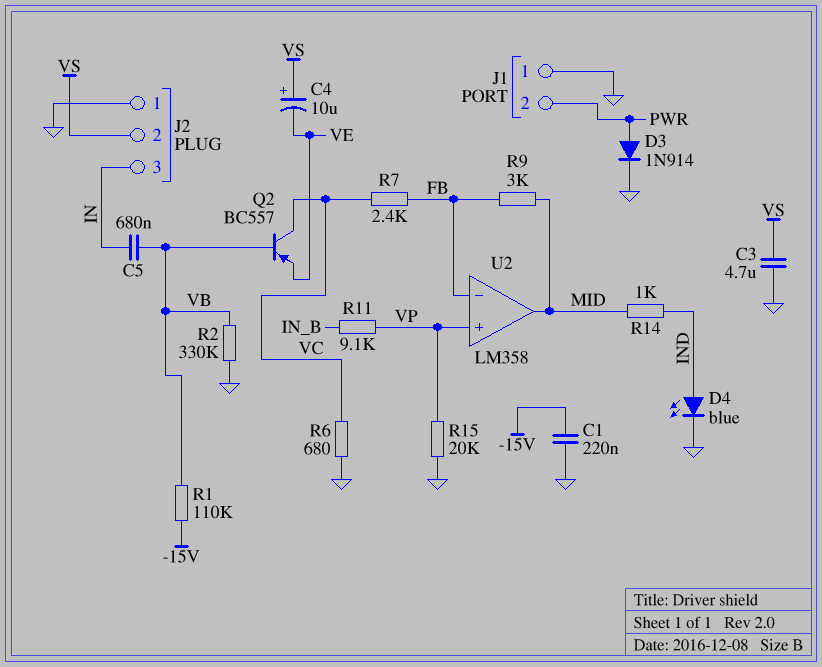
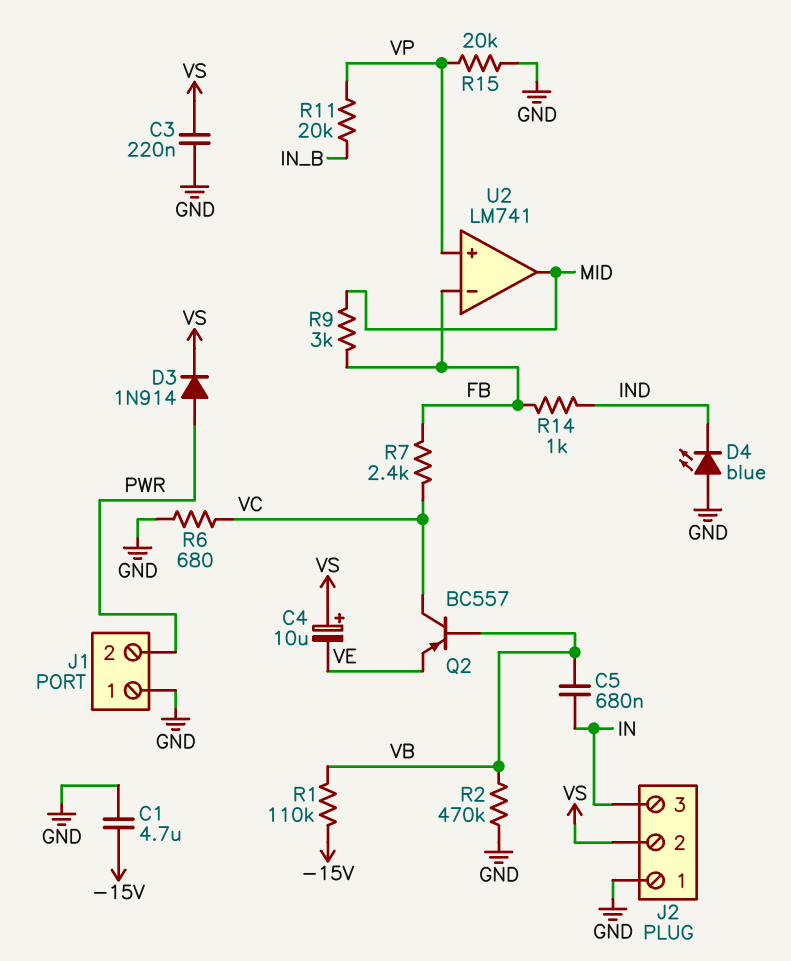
C1: 220nF (-15V, GND) -> 4.7uF (-15V, GND)
C3: 4.7uF (GND, VS) -> 220nF (GND, VS)
D3: diode 1N914 (A PWR, K GND) -> diode 1N914 (A PWR, K VS)
D4: LED blue (A IND, K GND) -> LED blue (A GND, K IND)
R2: 330k (GND, VB) -> 470k (GND, VB)
R11: 9.1k (IN_B, VP) -> 20k (IN_B, VP)
R14: 1k (IND, MID) -> 1k (FB, IND)
U2: LM358 -> LM741

